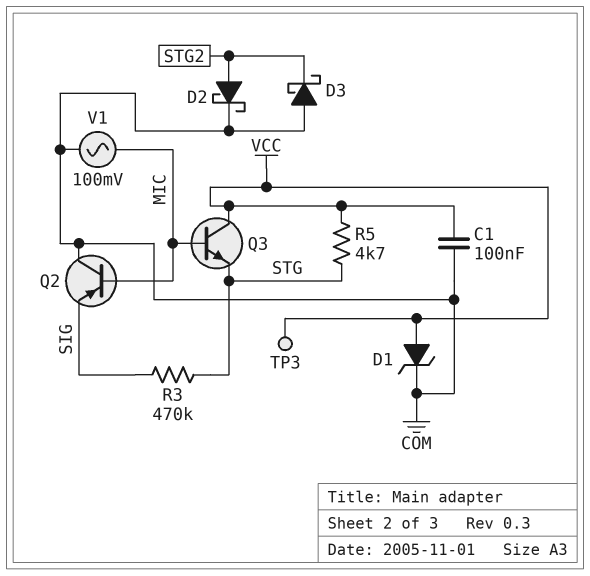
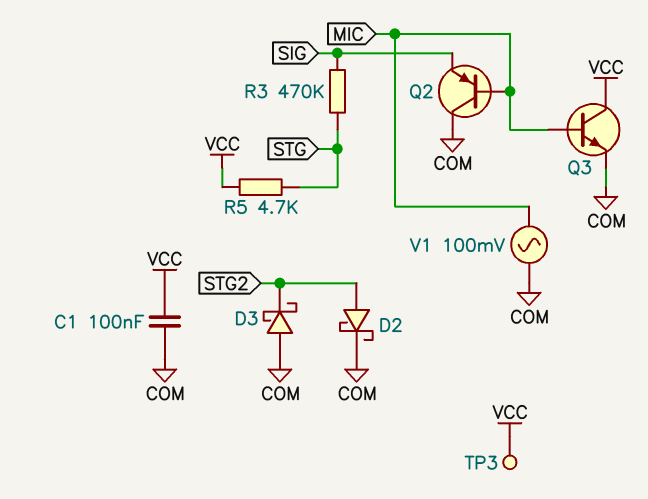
D1: zener (A VCC, K COM) -> none
Q3: NPN (B MIC, C VCC, E STG) -> NPN (B MIC, C VCC, E COM)

